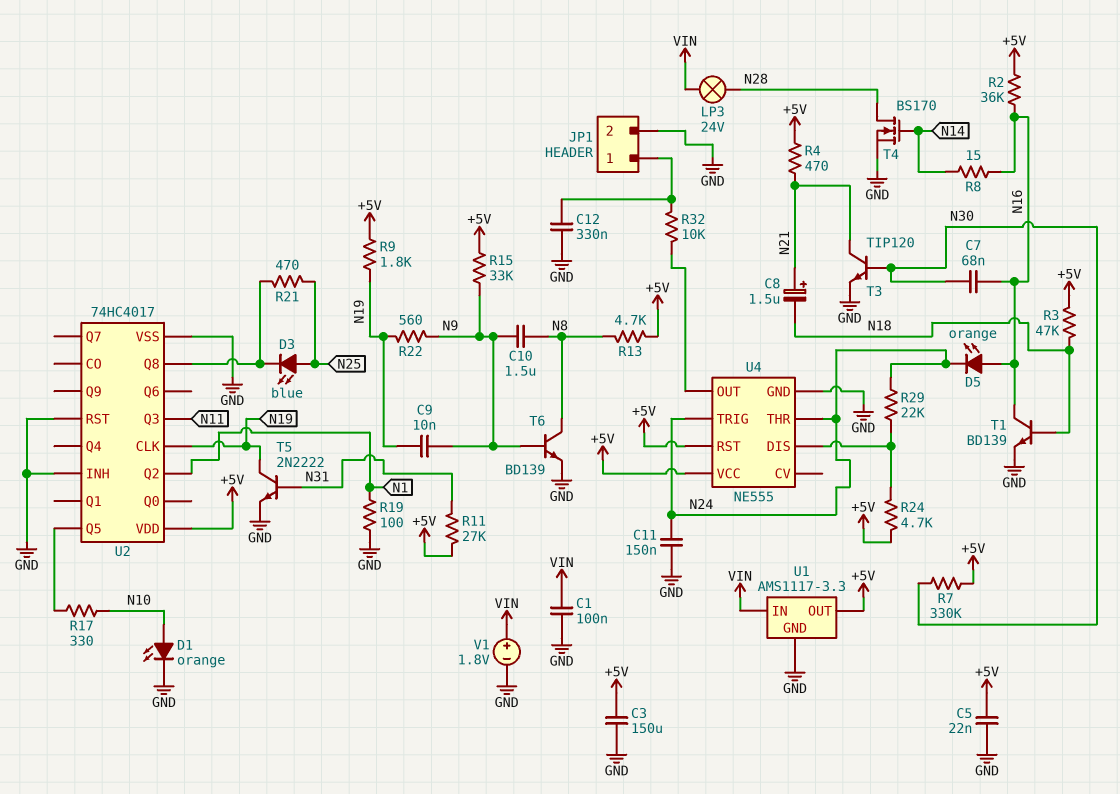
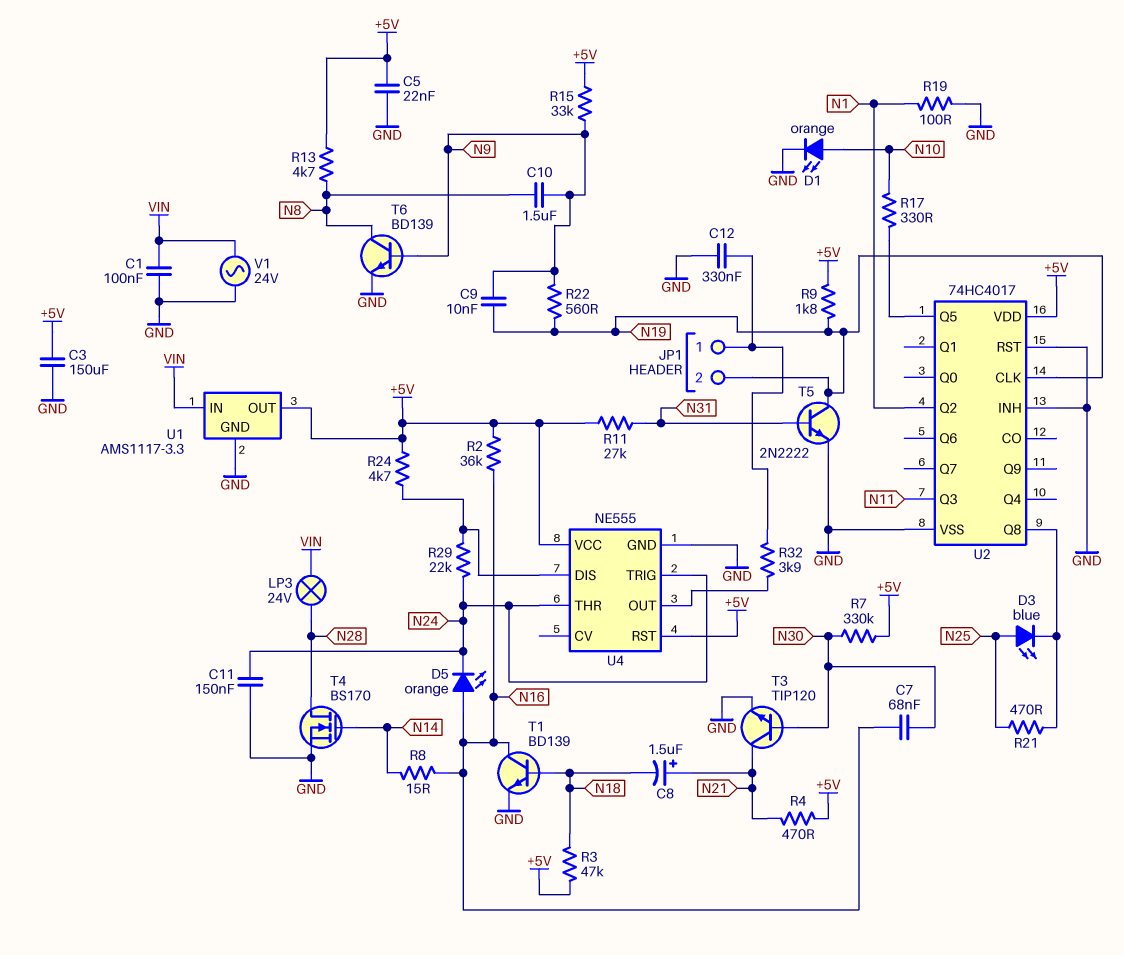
JP1 pin 2: GND -> N19
R32: 10k (JP1/1, U4/OUT) -> 3.9k (JP1/1, U4/OUT)
V1: 1.8V (plus VIN, minus GND) -> AC 24V (GND, VIN)

